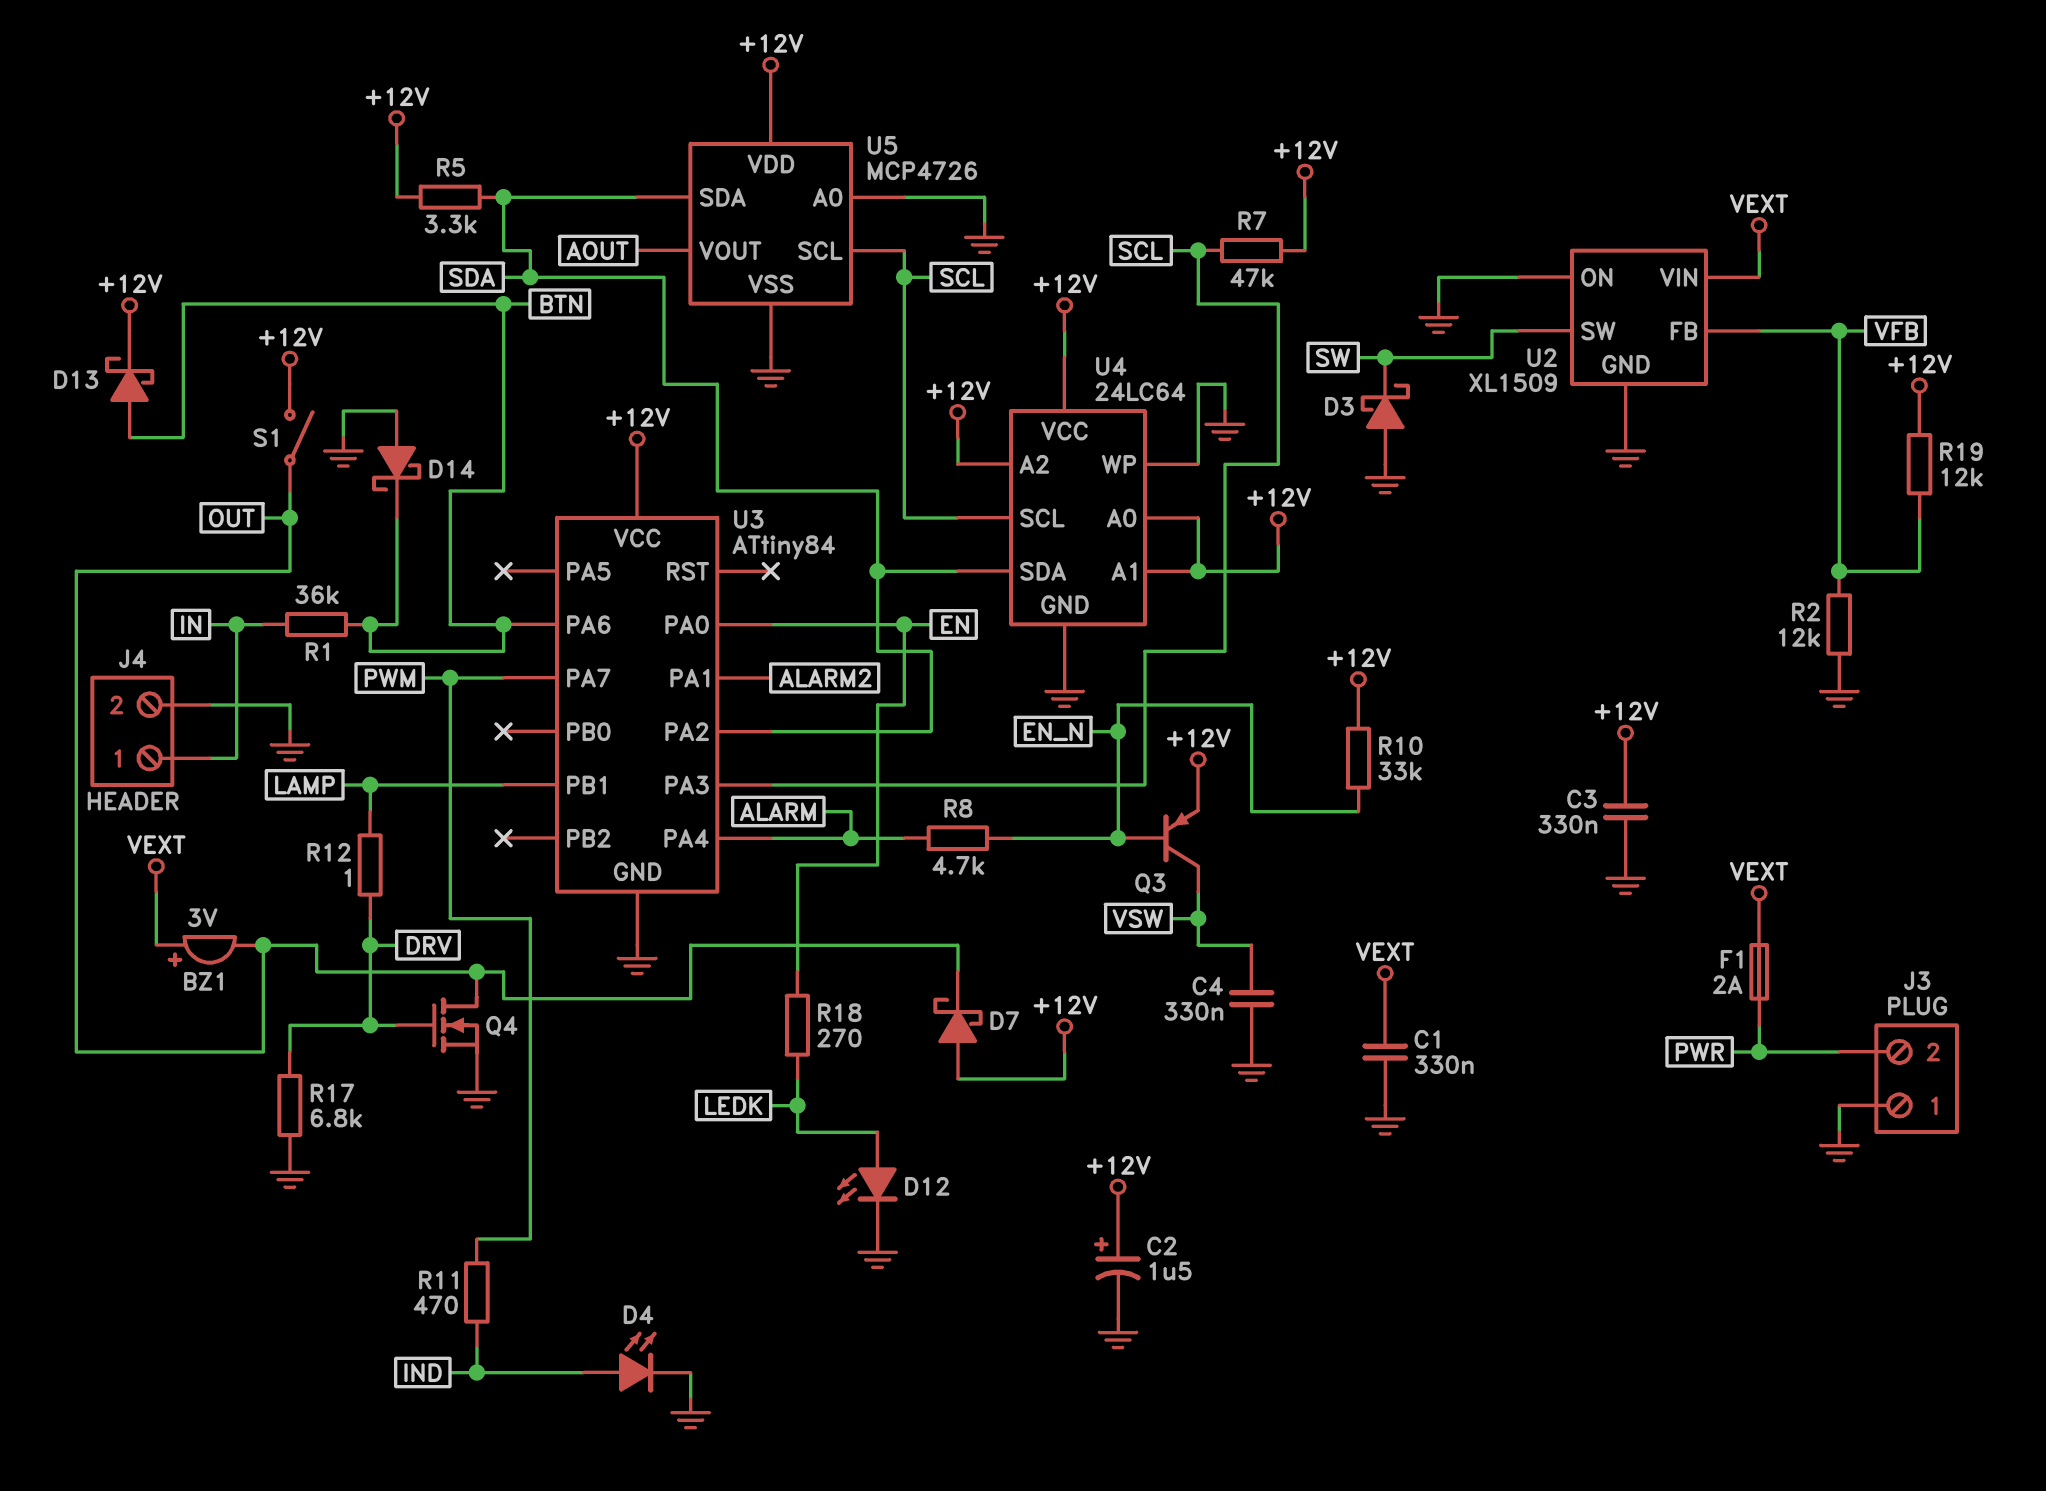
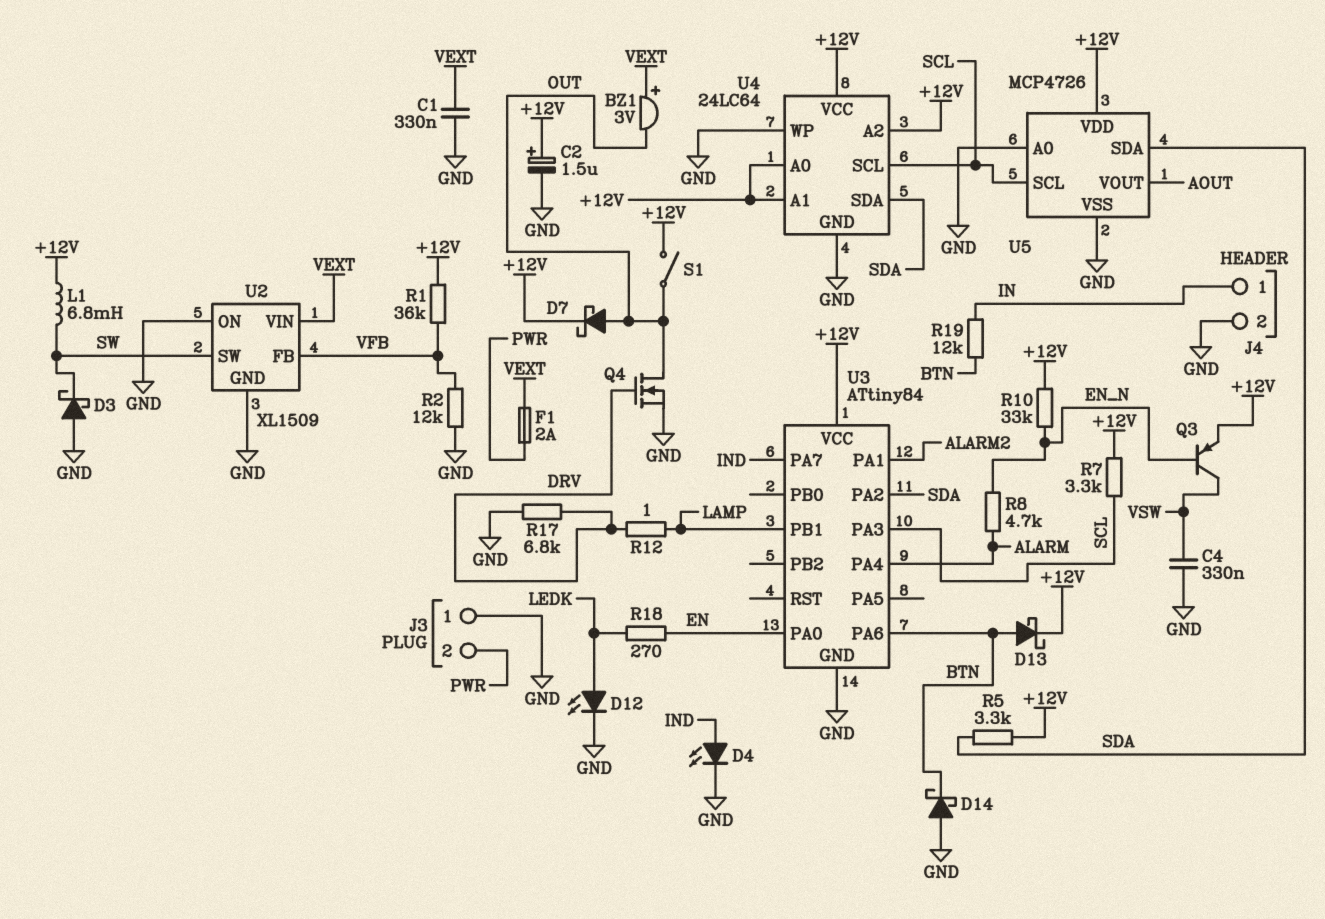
C3: 330nF (+12V, GND) -> none
D7: schottky (A +12V, K OUT) -> schottky (A OUT, K +12V)
L1: none -> 6.8mH (+12V, SW)
R1: 36k (BTN, IN) -> 36k (+12V, VFB)
R7: 47k (+12V, SCL) -> 3.3k (+12V, SCL)
R11: 470 (IND, PWM) -> none
R19: 12k (+12V, VFB) -> 12k (BTN, IN)
U3 pin PA7: PWM -> IND

